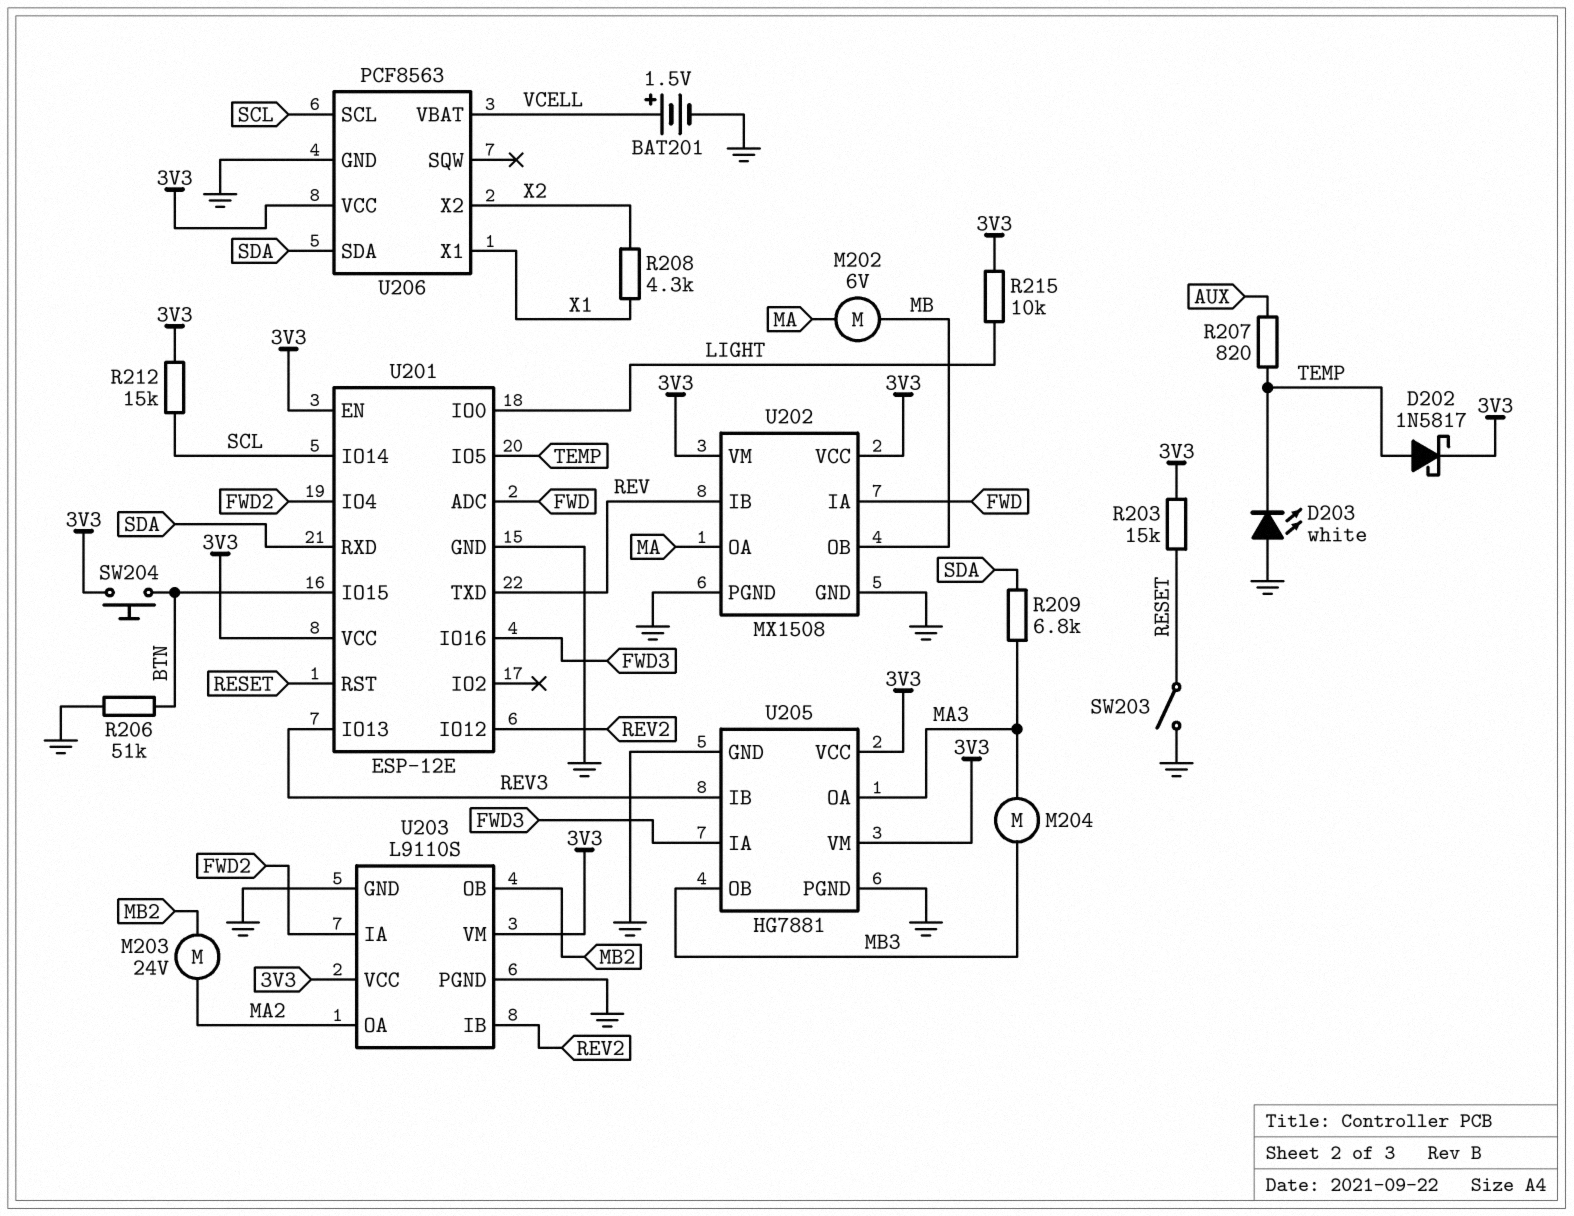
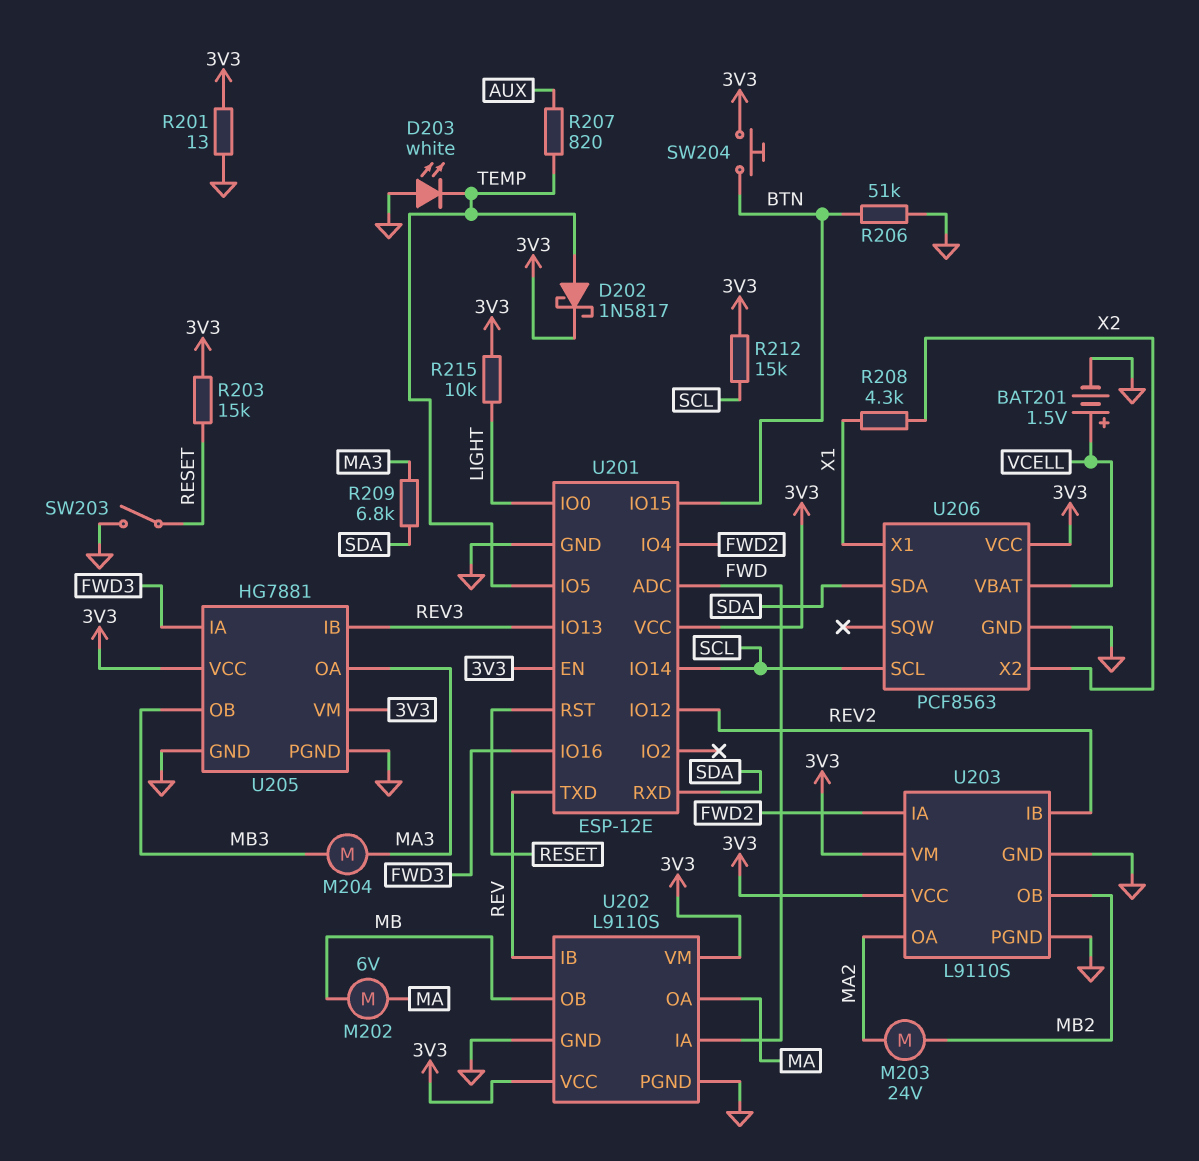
R201: none -> 13 (3V3, GND)
U202: MX1508 -> L9110S

